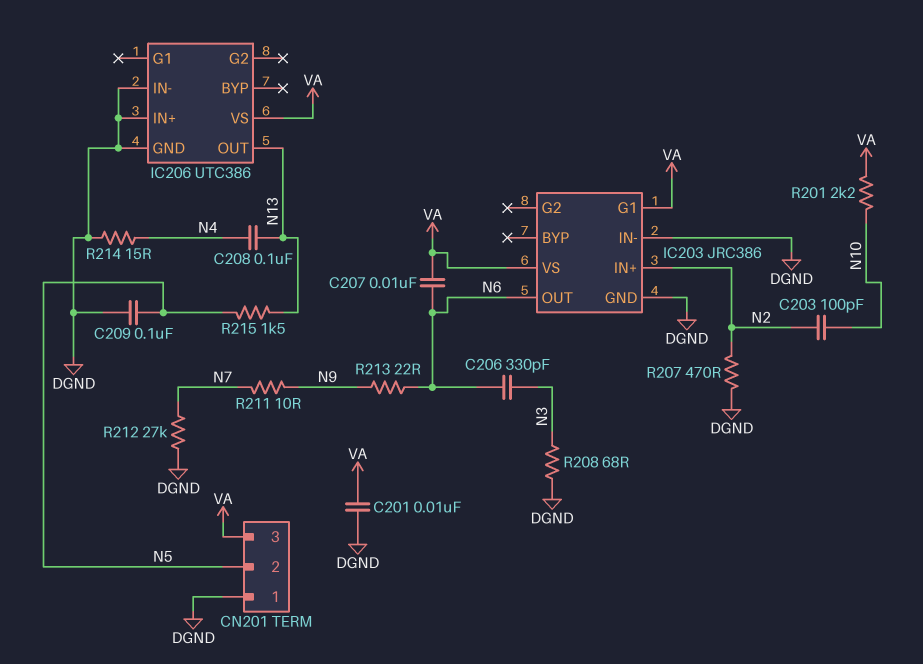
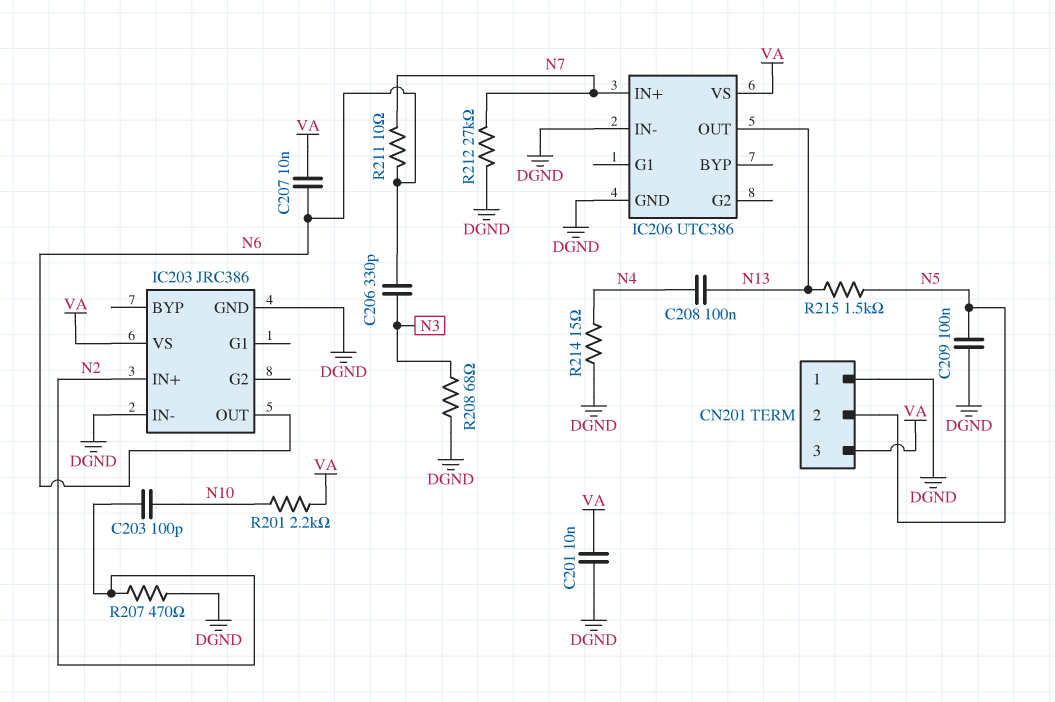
IC203 pin G1: VA -> none
IC206 pin IN+: DGND -> N7
R211: 10 (N7, N9) -> 10 (N6, N7)
R213: 22 (N6, N9) -> none

